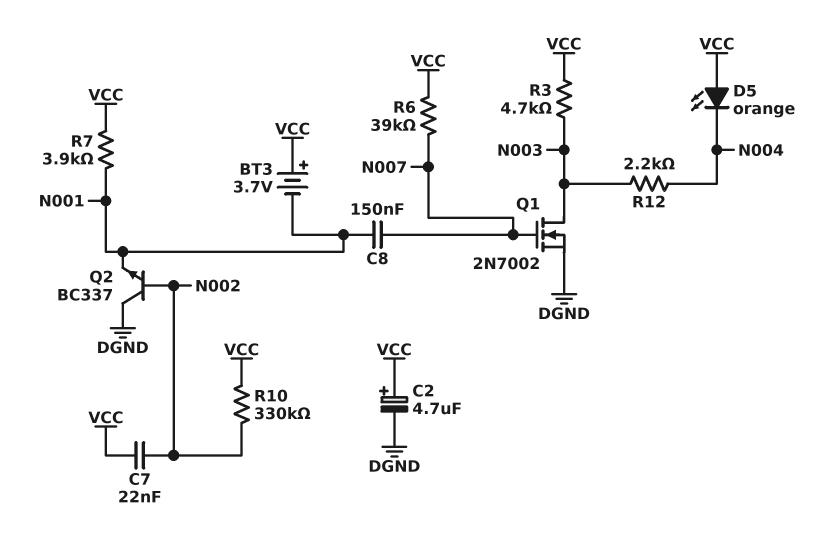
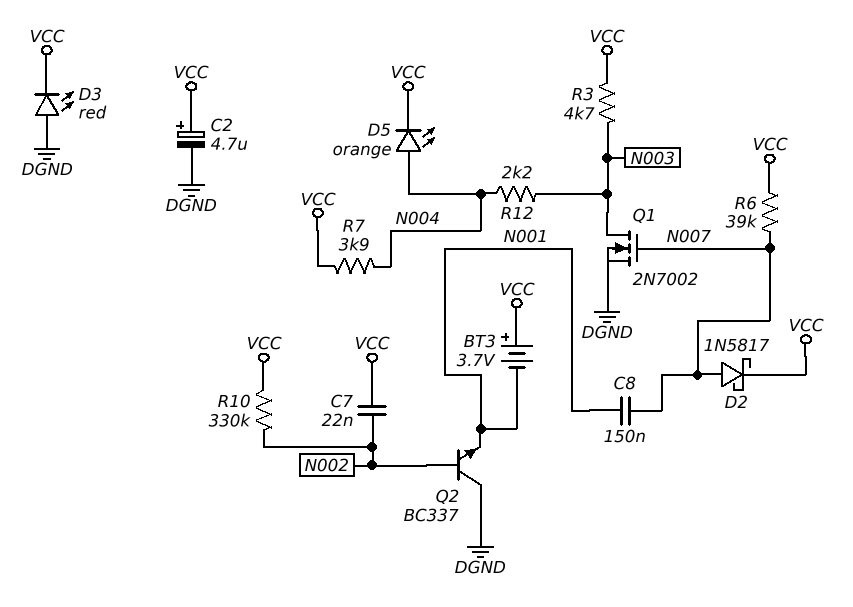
D2: none -> schottky 1N5817 (A N007, K VCC)
D3: none -> LED red (A DGND, K VCC)
D5: LED orange (A VCC, K N004) -> LED orange (A N004, K VCC)
R7: 3.9k (N001, VCC) -> 3.9k (N004, VCC)

